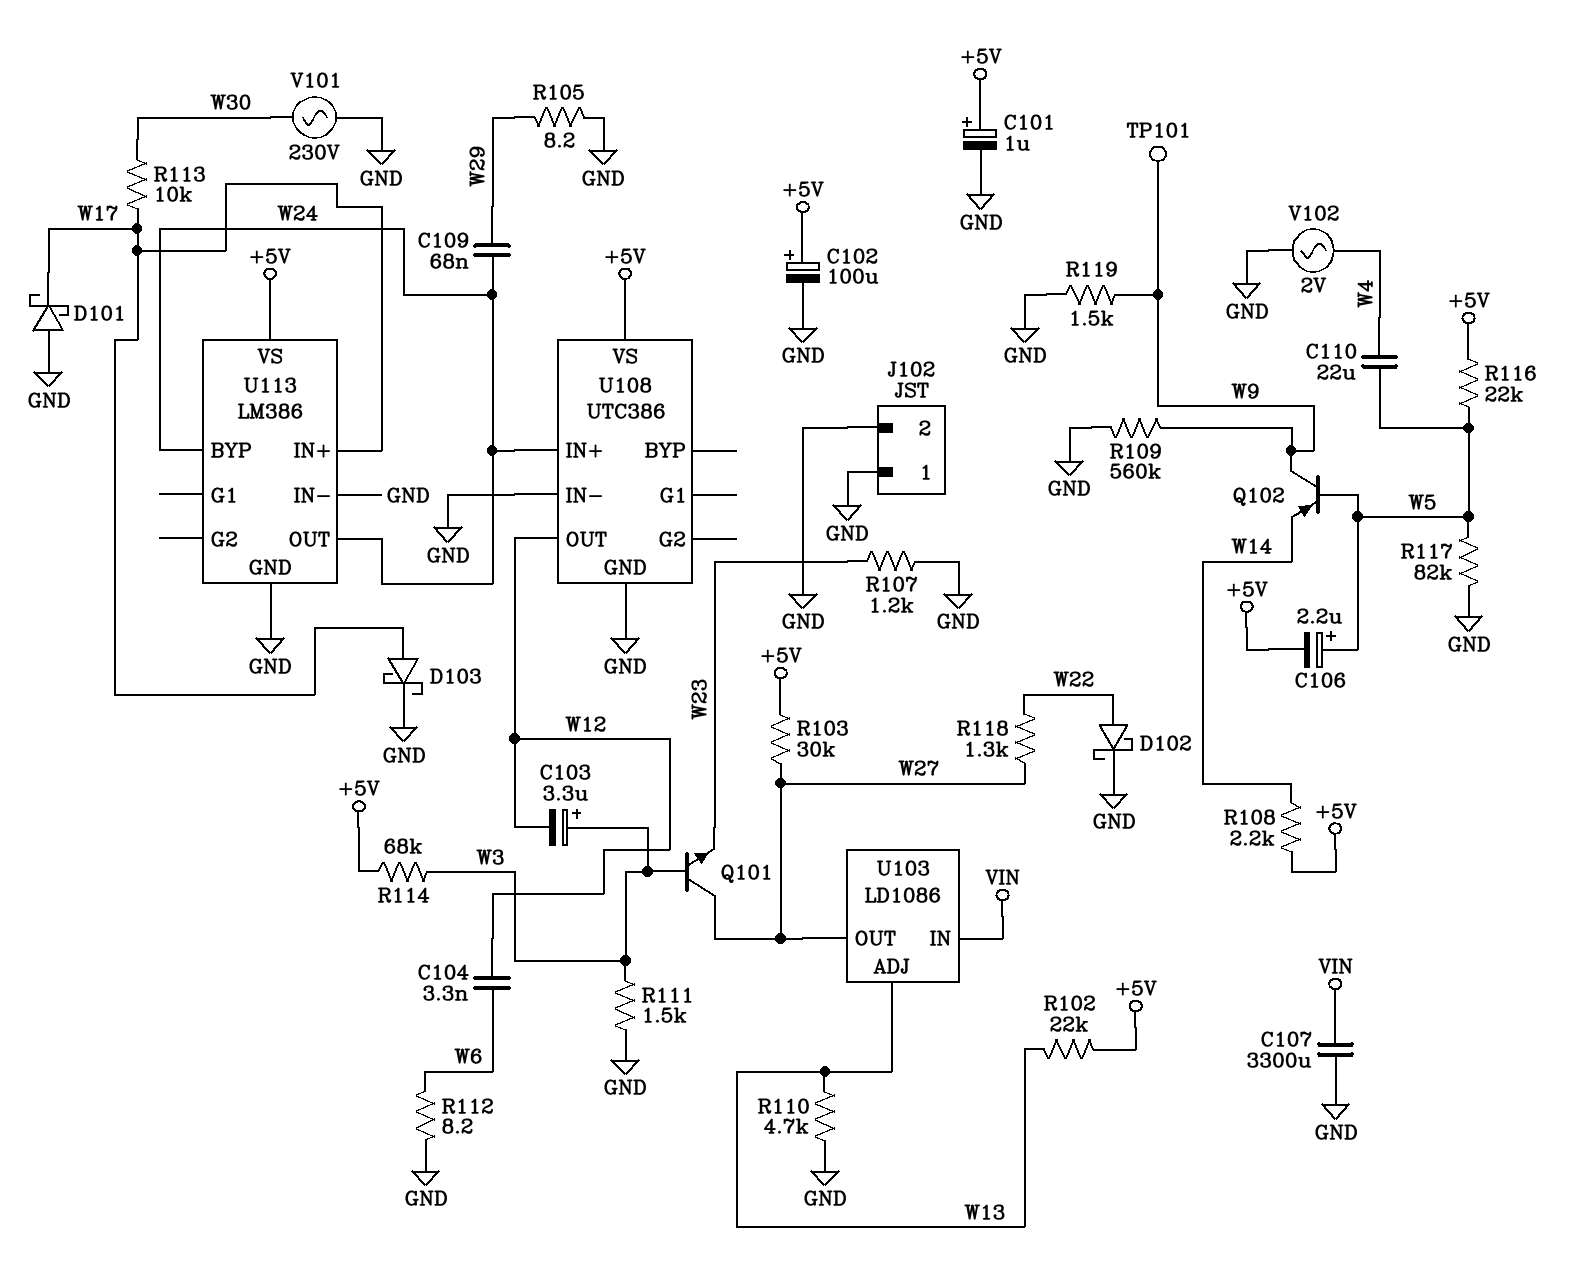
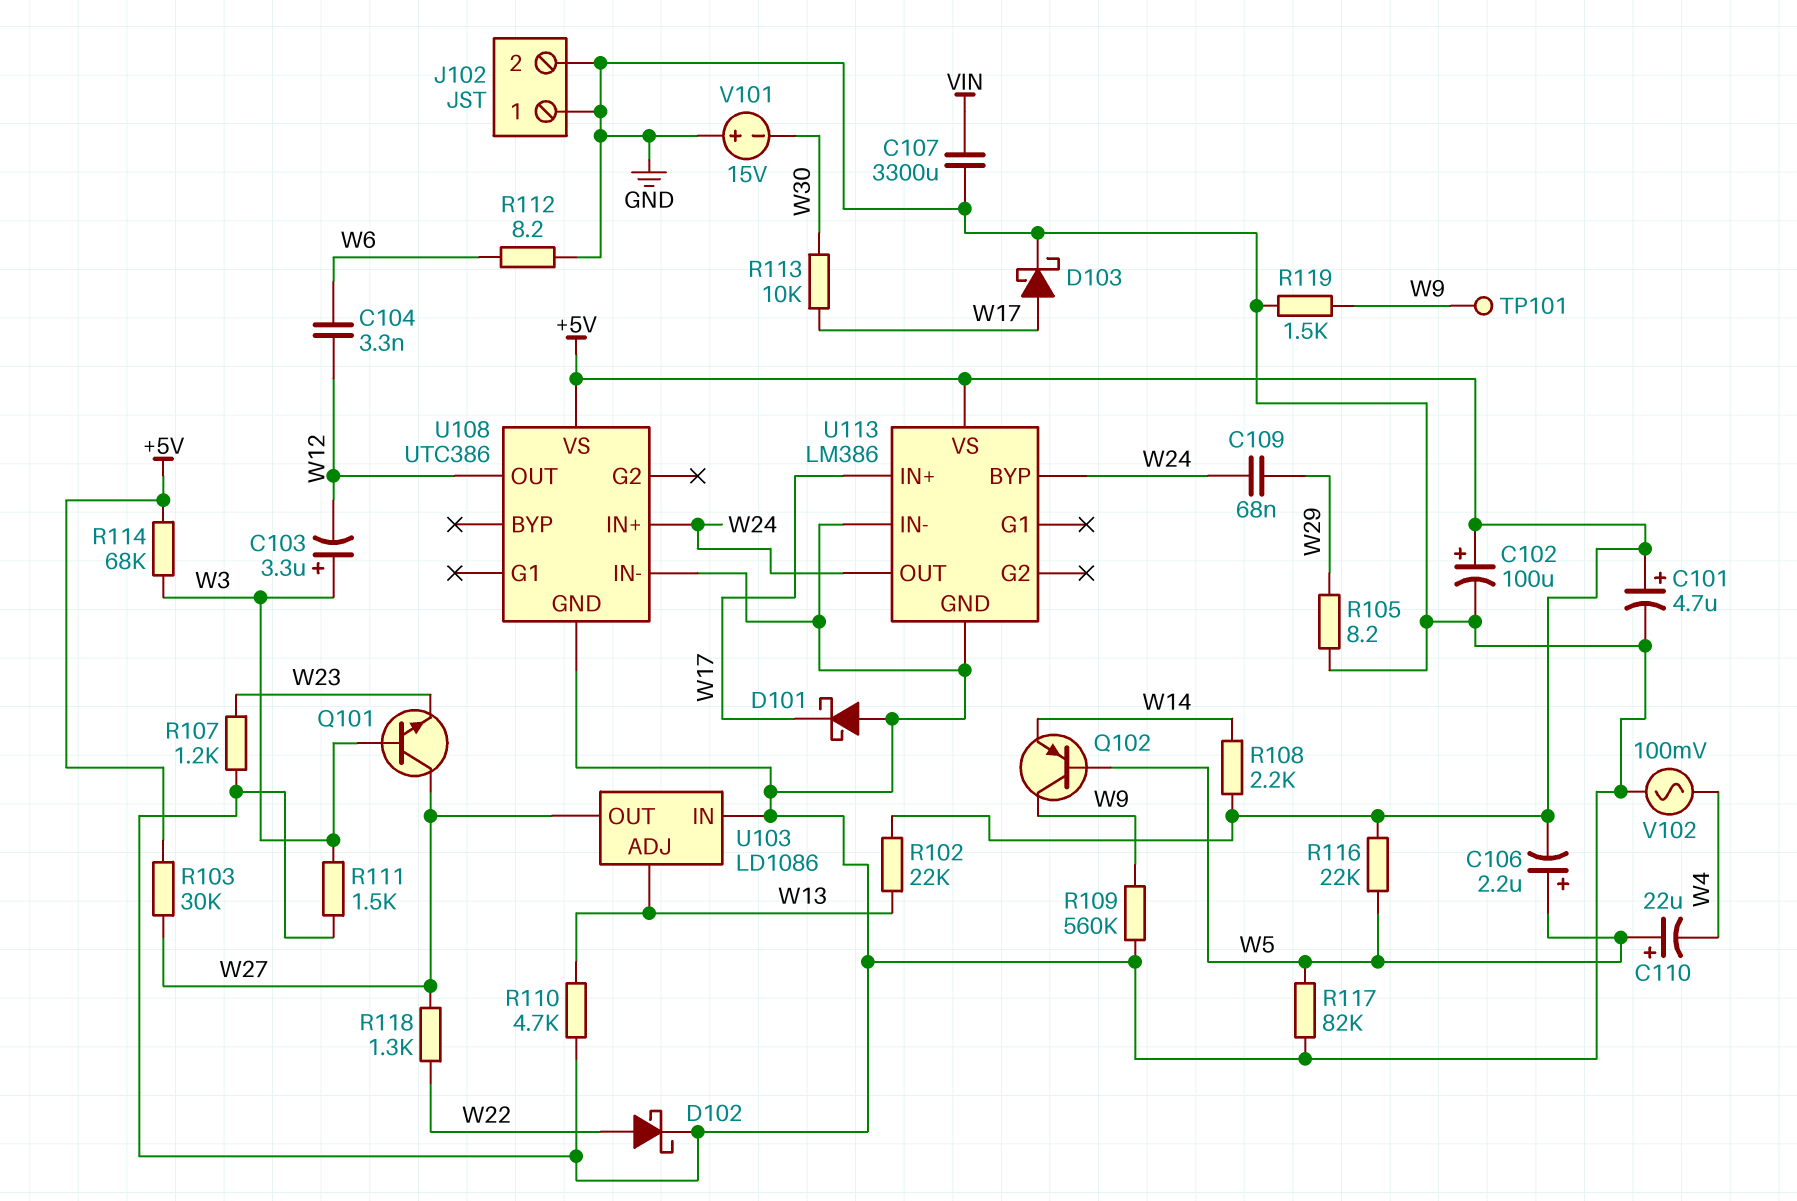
C101: 1uF (plus +5V, minus GND) -> 4.7uF (plus +5V, minus GND)
C110: 22uF (W4, W5) -> 22uF (plus W5, minus W4)
U103 pin IN: VIN -> GND
V101: AC 230V (GND, W30) -> 15V (plus GND, minus W30)
V102: AC 2V (GND, W4) -> AC 100mV (GND, W4)

